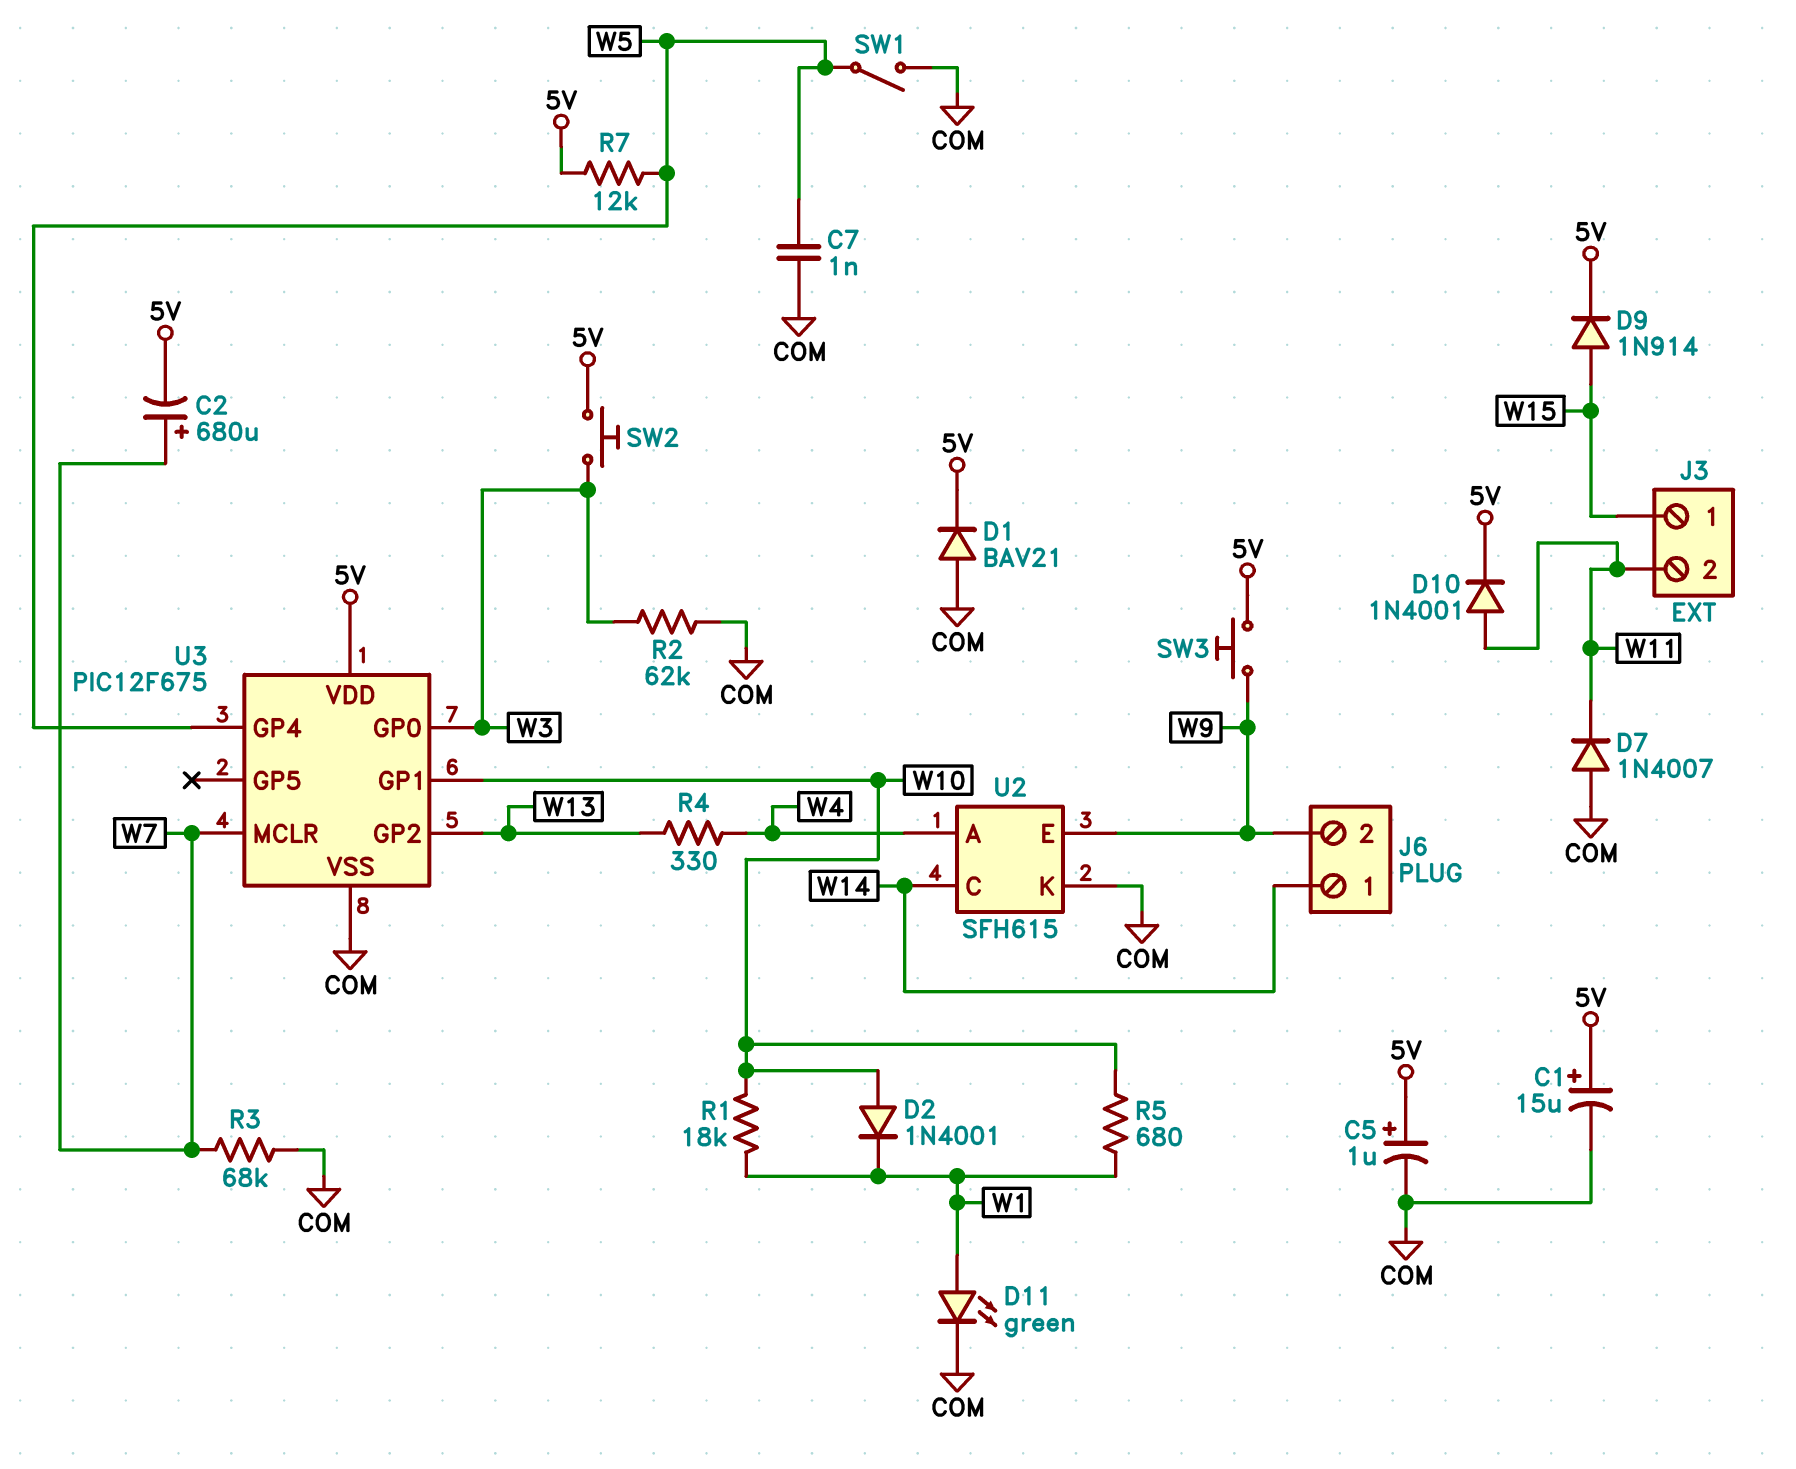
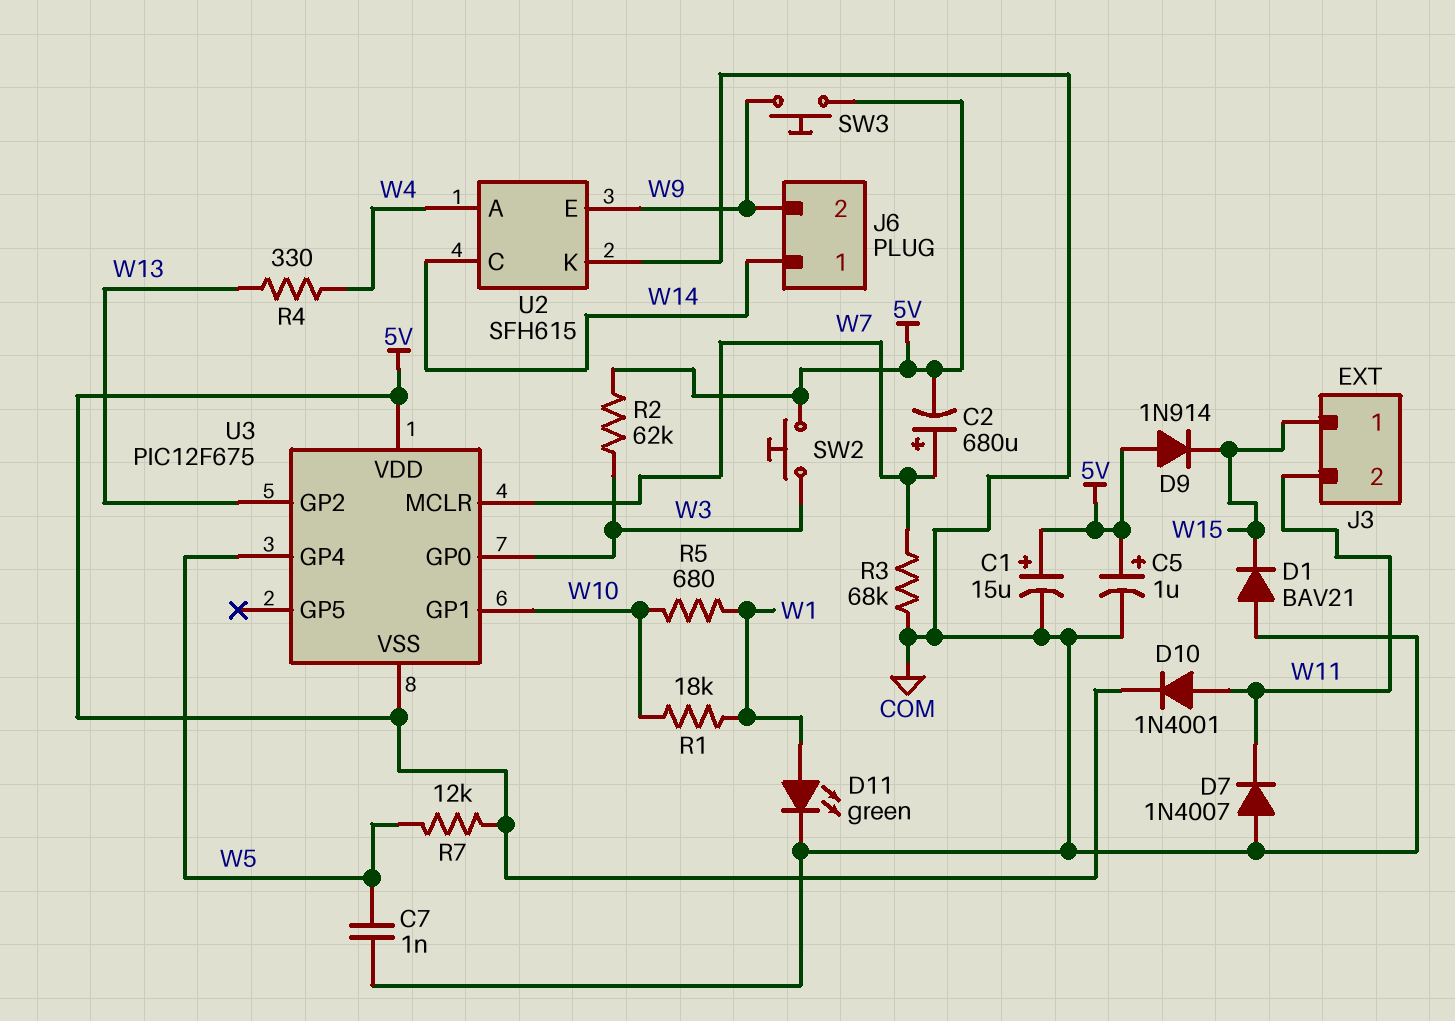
D1: diode BAV21 (A COM, K 5V) -> diode BAV21 (A COM, K W15)
D2: diode 1N4001 (A W10, K W1) -> none
D9: diode 1N914 (A W15, K 5V) -> diode 1N914 (A 5V, K W15)
R2: 62k (COM, W3) -> 62k (5V, W3)
SW1: switch (COM, W5) -> none
U3 pin VSS: COM -> 5V

